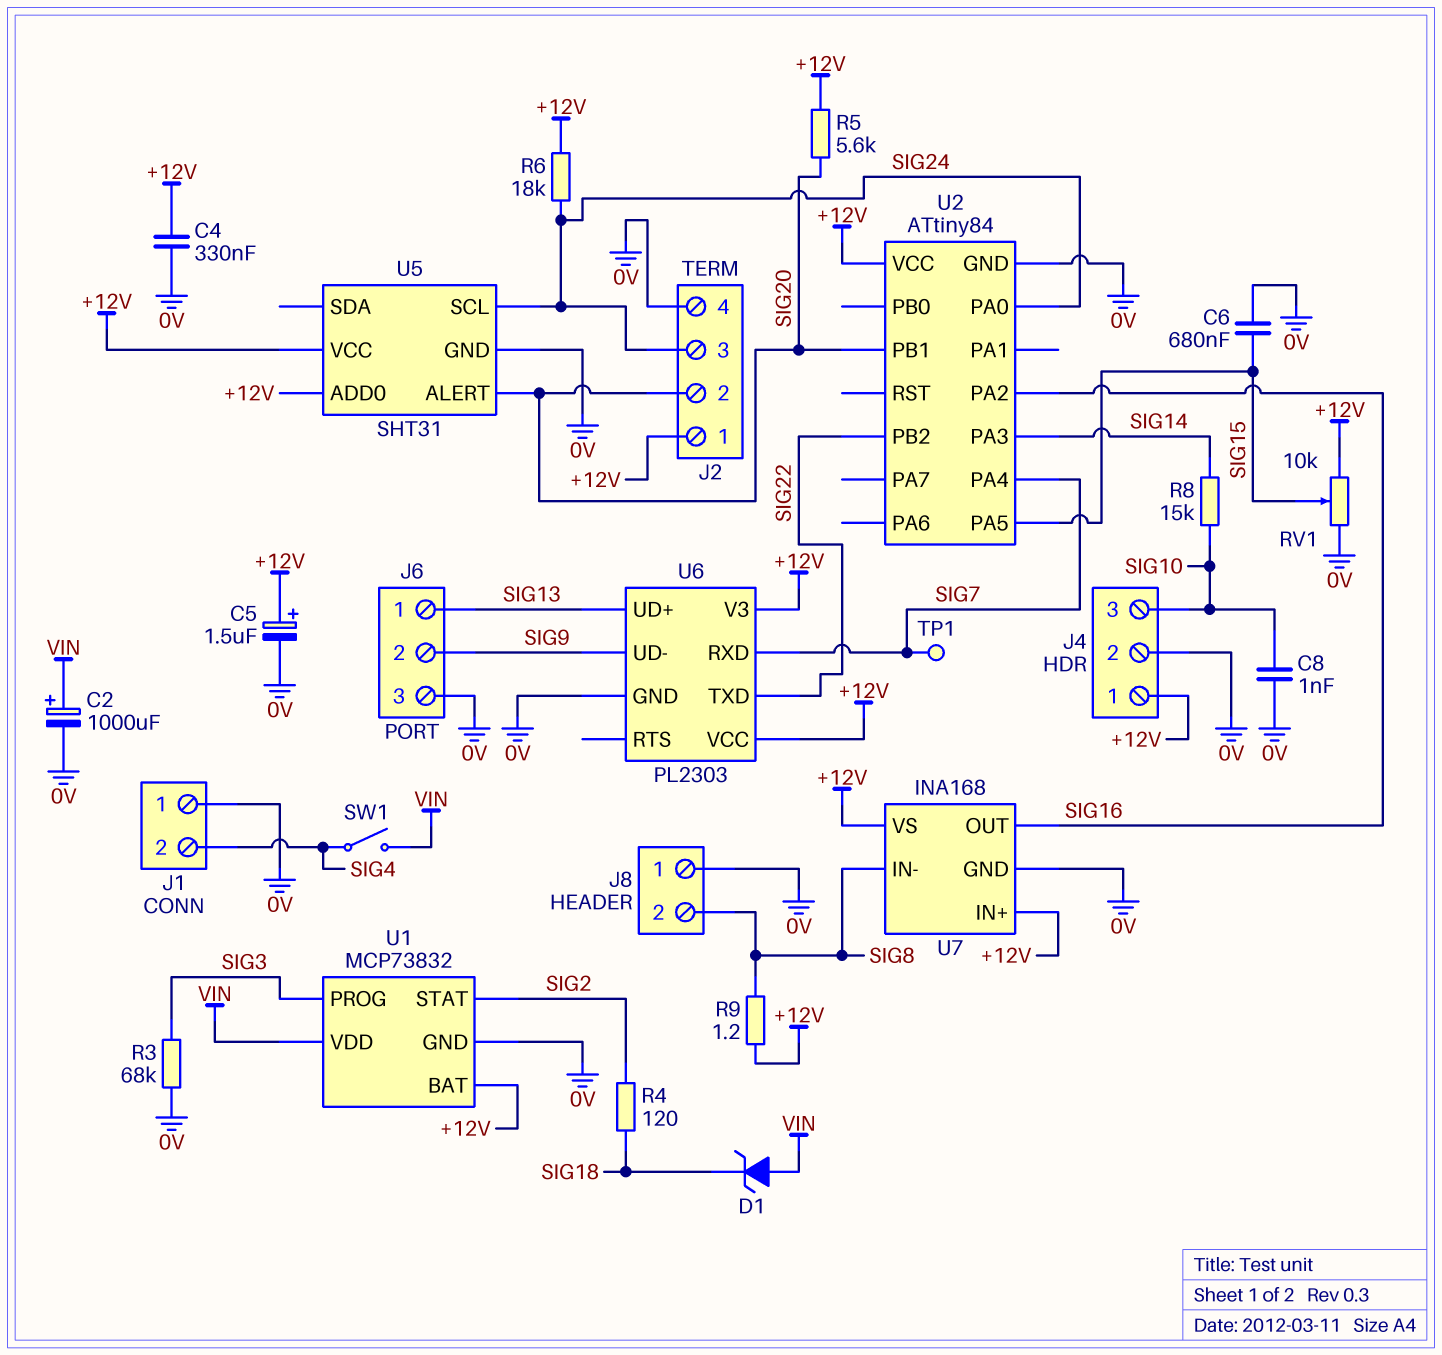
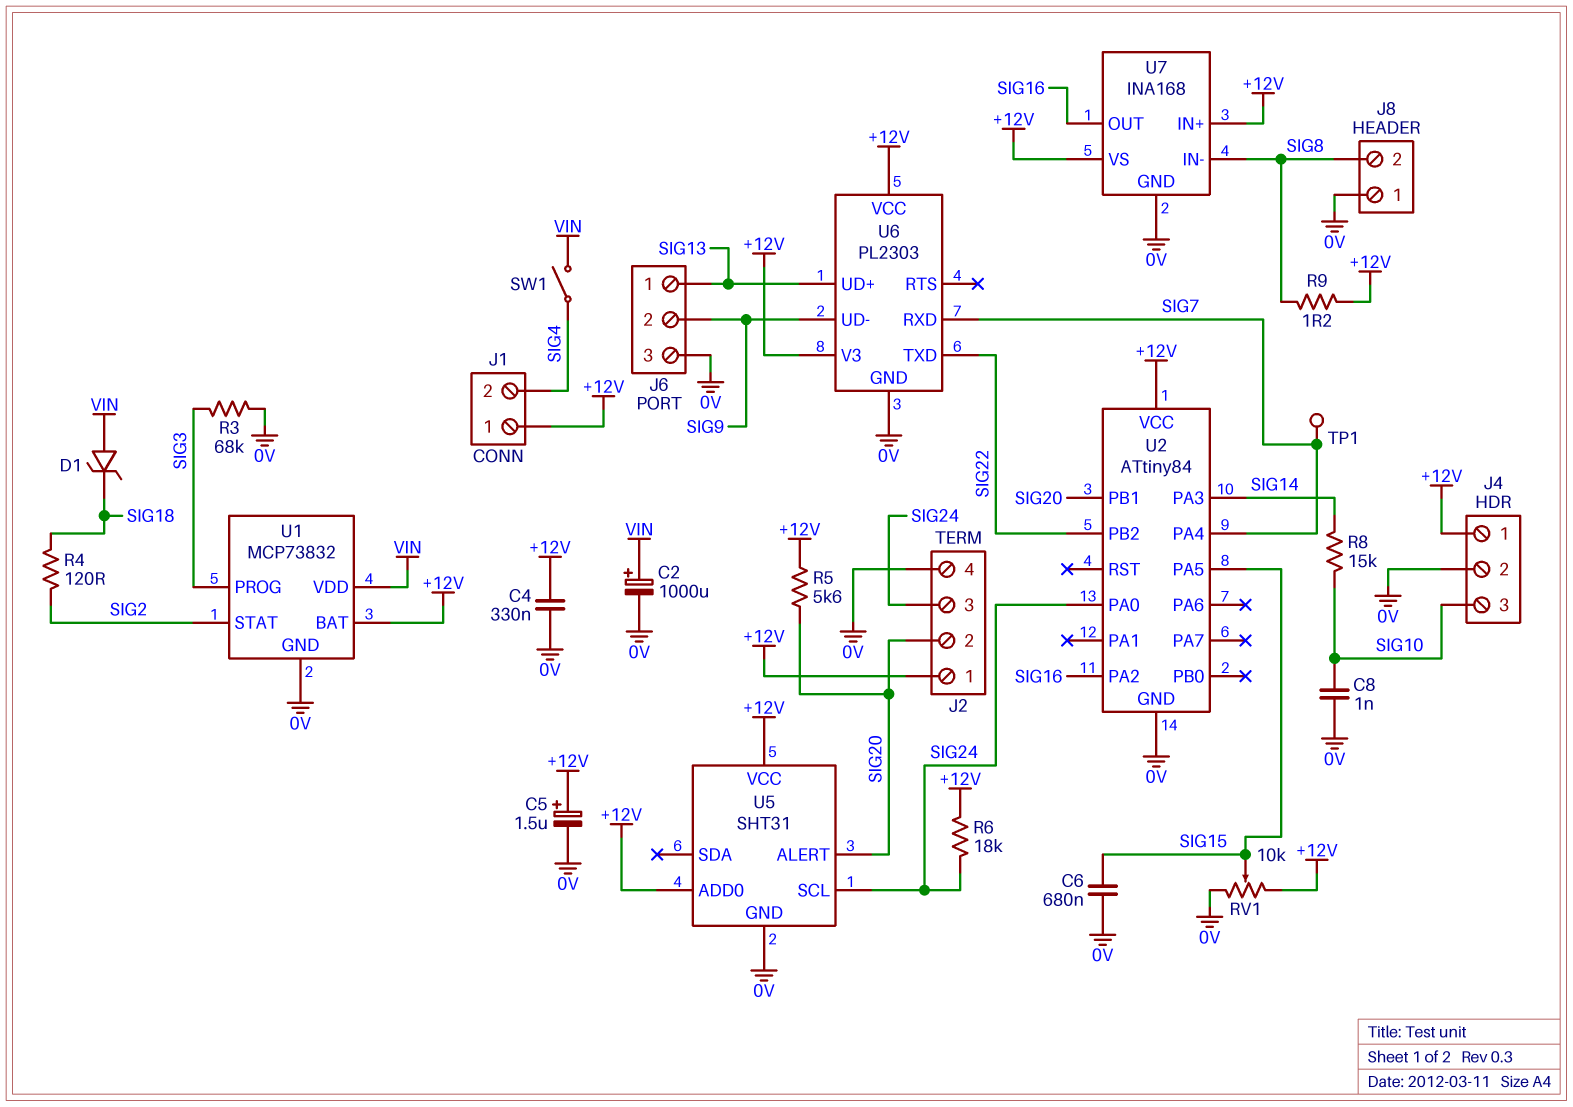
J1 pin 1: 0V -> +12V

